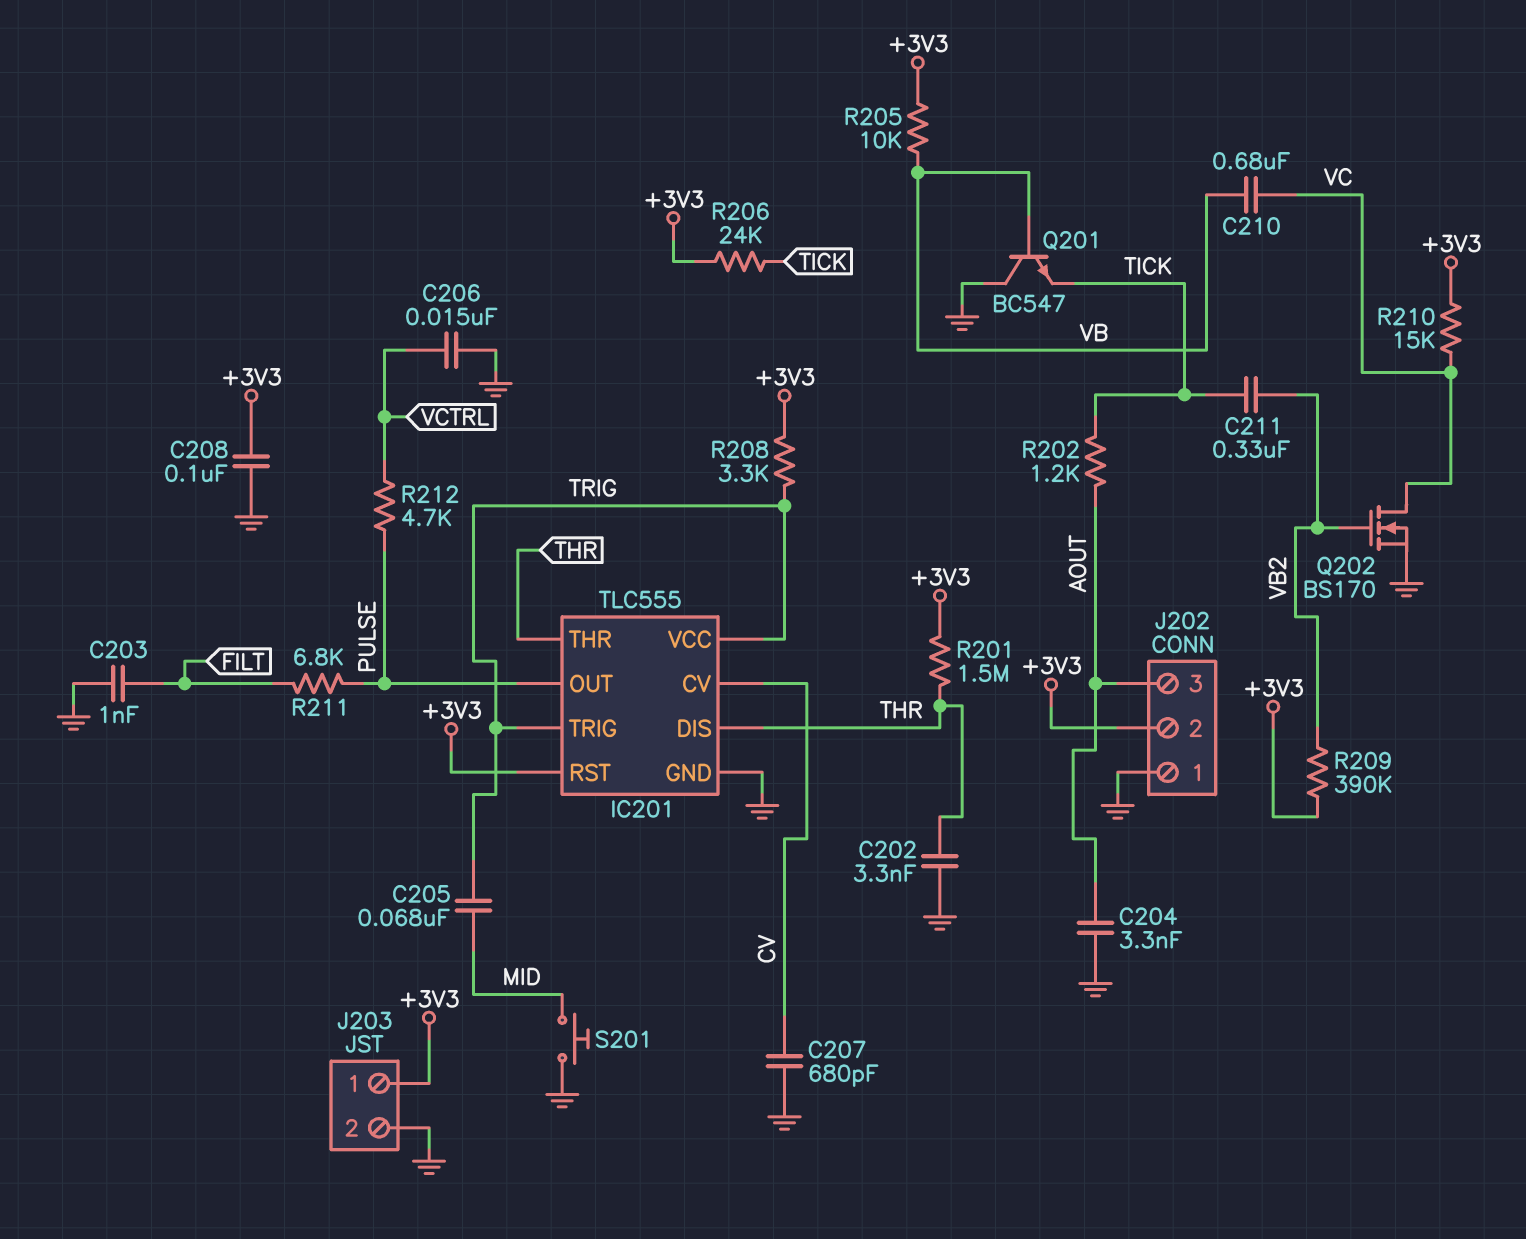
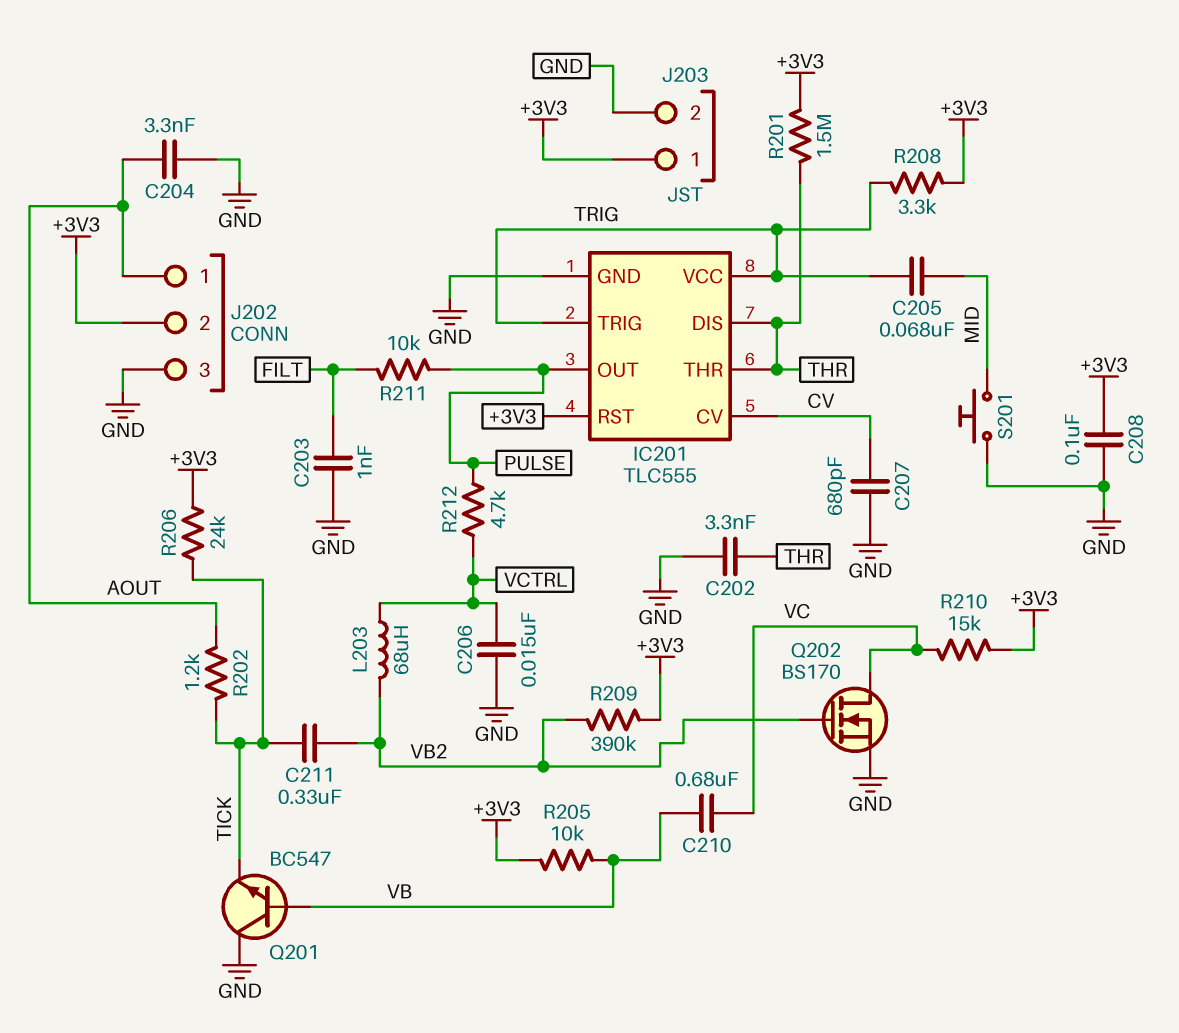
J202 pin 1: GND -> AOUT
J202 pin 3: AOUT -> GND
L203: none -> 68uH (VB2, VCTRL)
R211: 6.8k (FILT, PULSE) -> 10k (FILT, PULSE)

